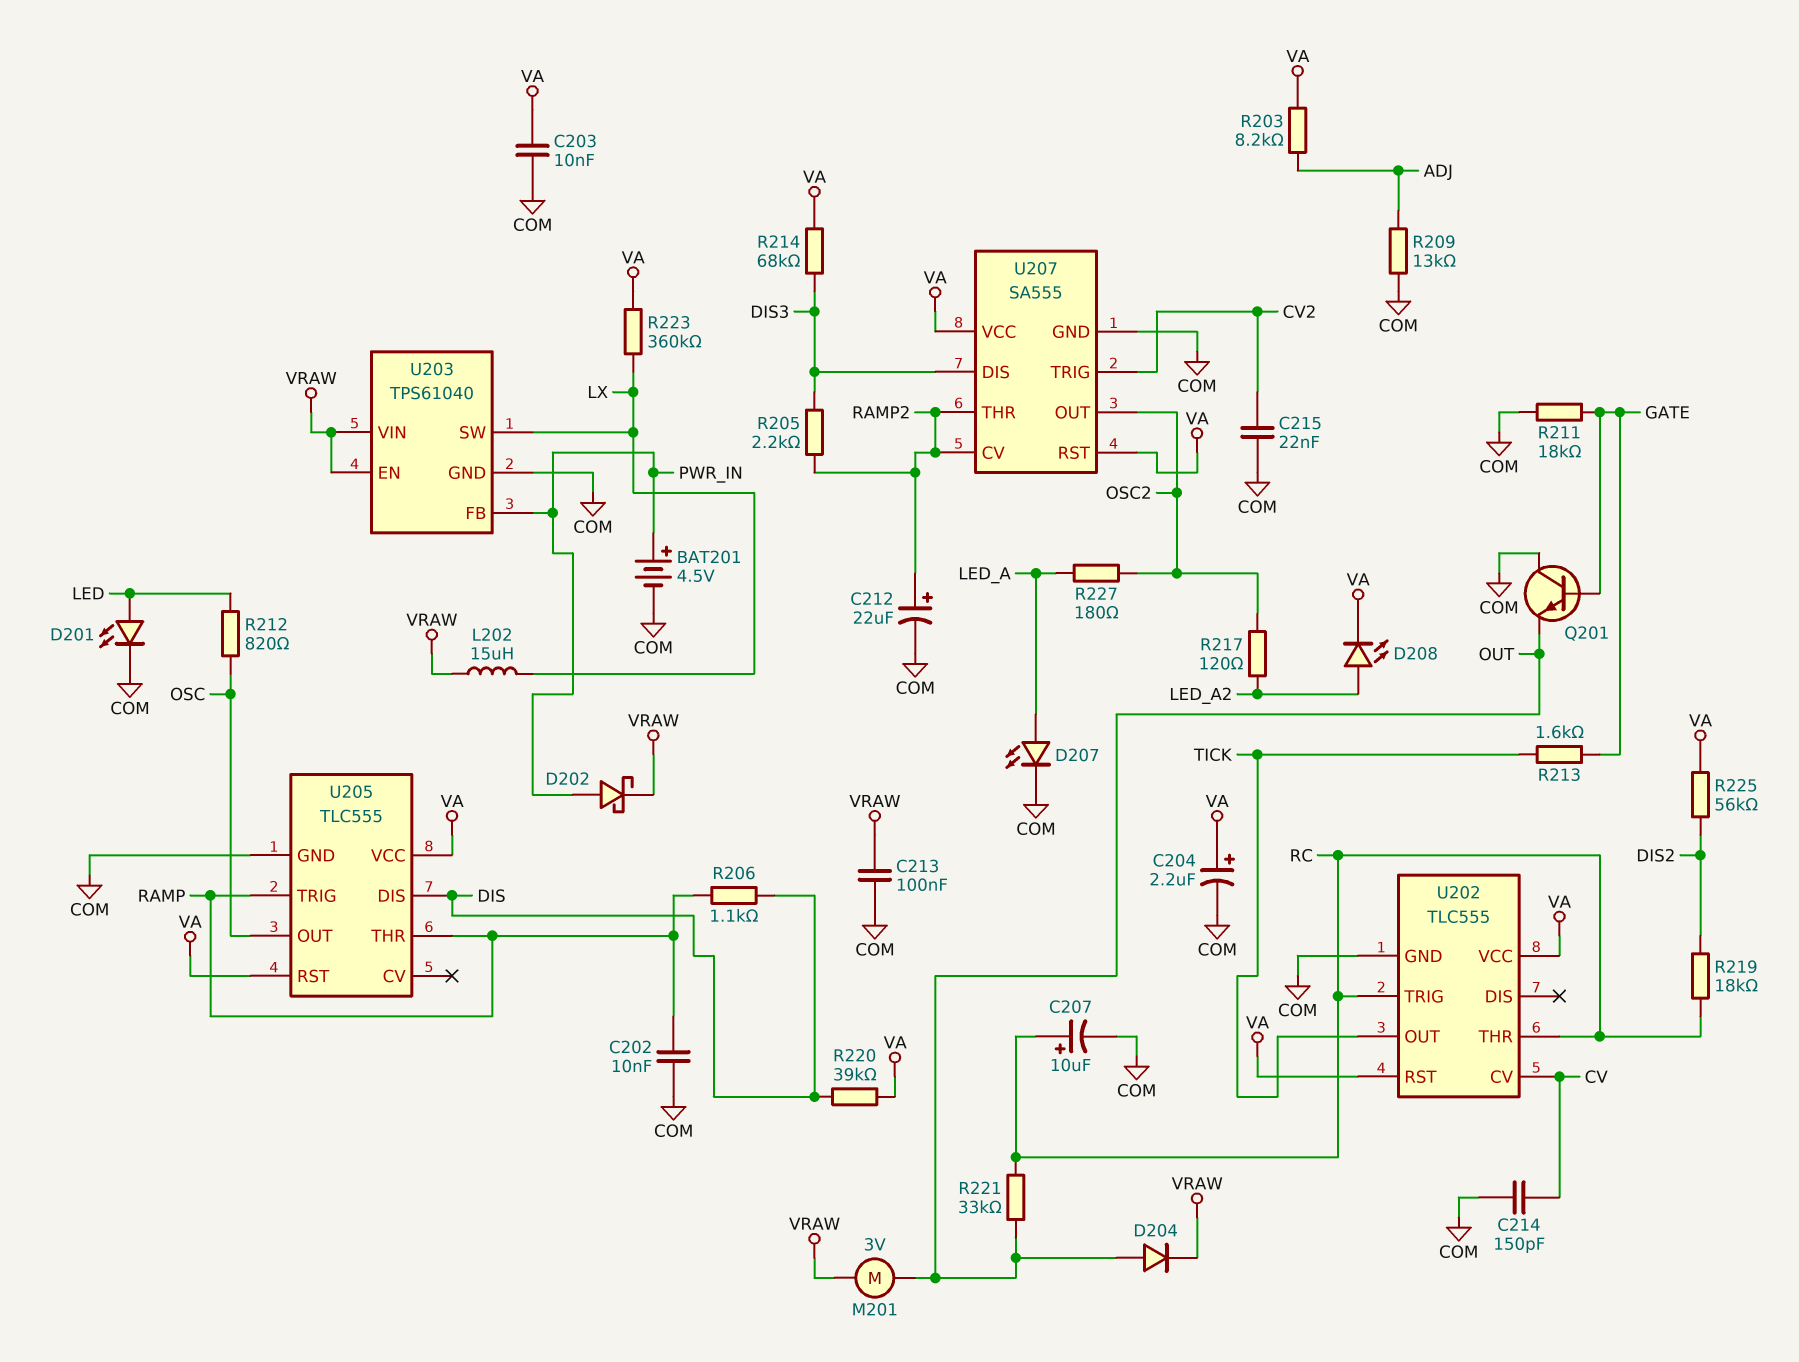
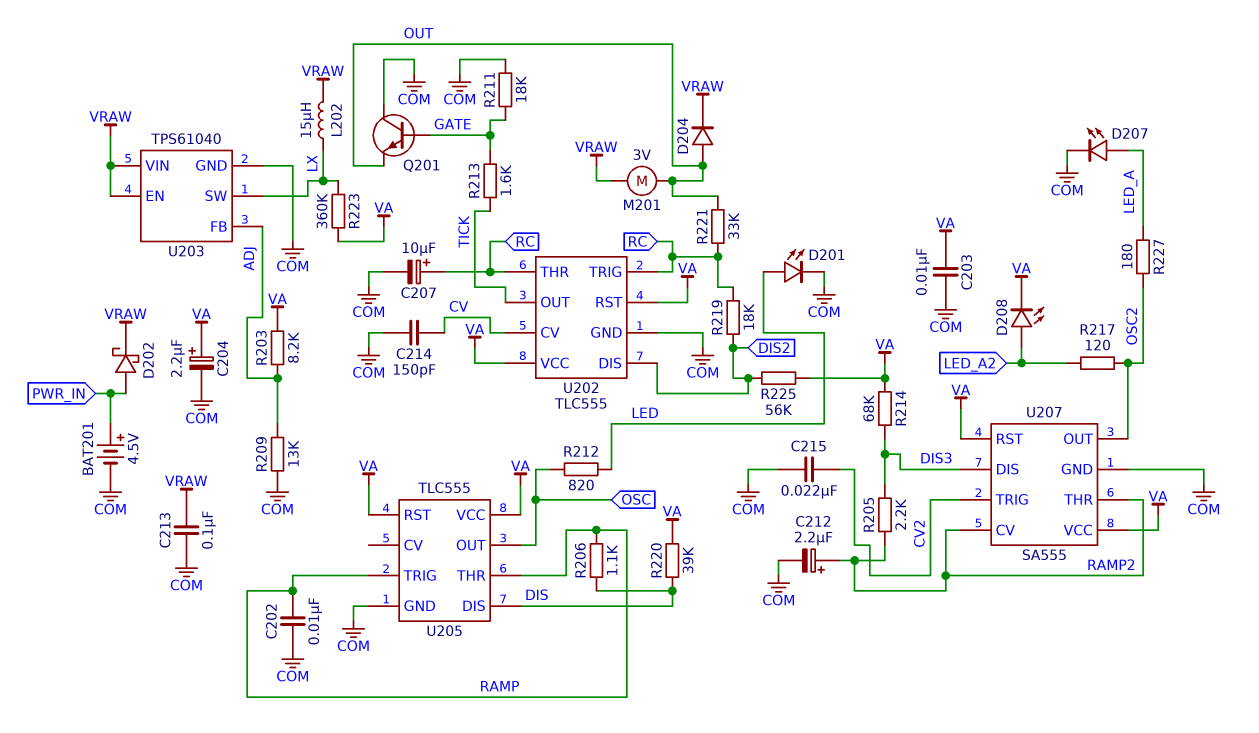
C212: 22uF (plus RAMP2, minus COM) -> 2.2uF (plus RAMP2, minus COM)
U202 pin DIS: none -> DIS2
U203 pin FB: PWR_IN -> ADJ

